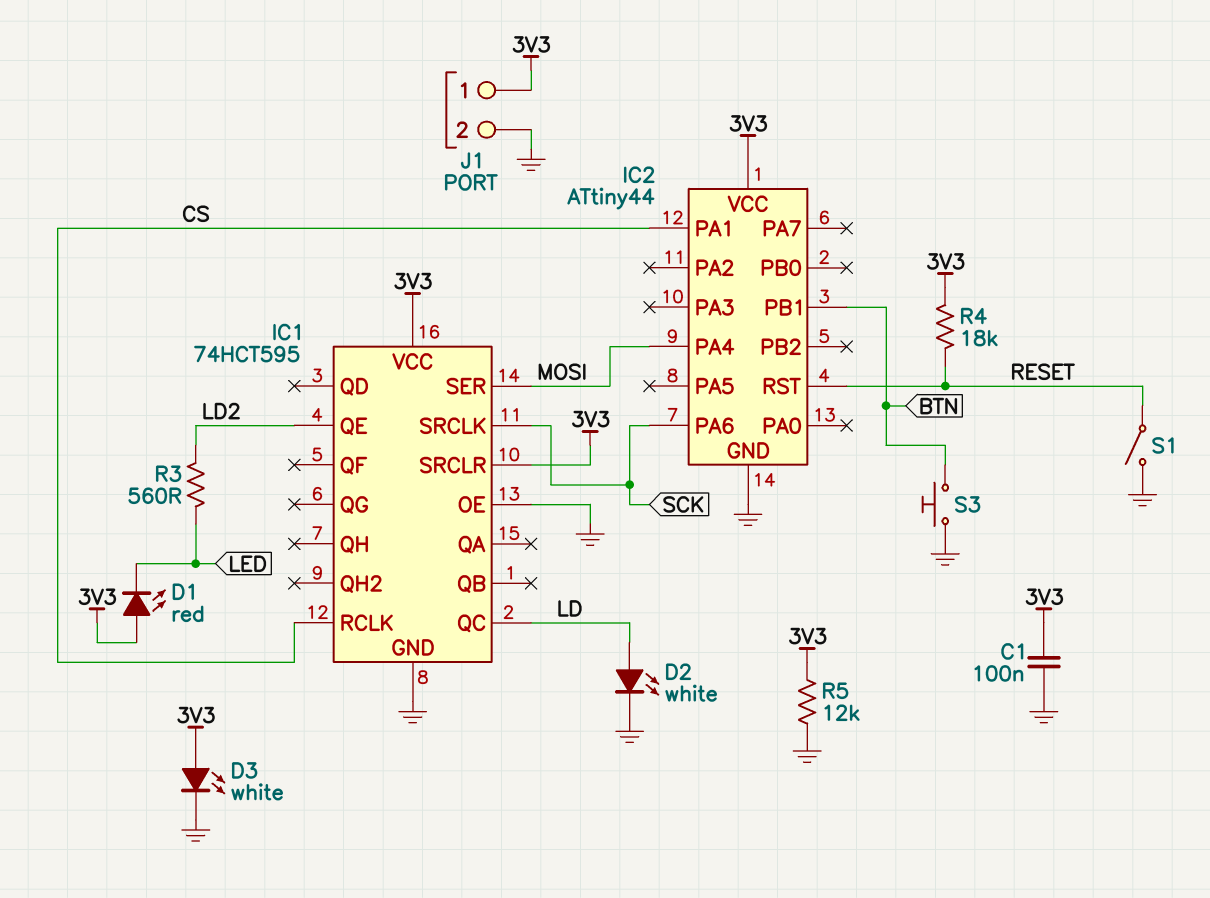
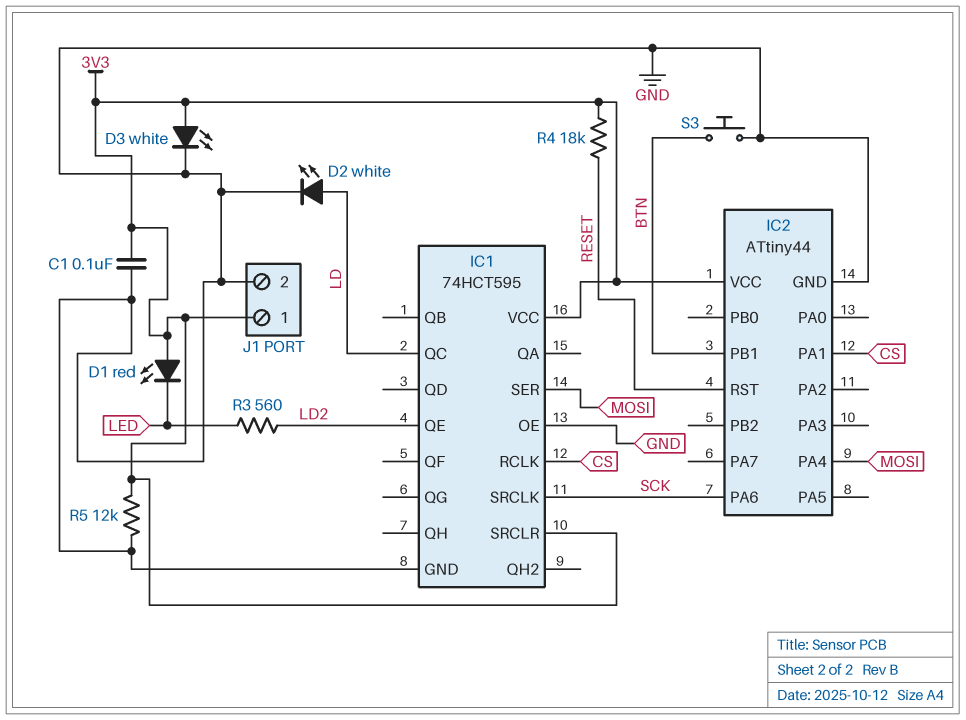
S1: switch (GND, RESET) -> none

